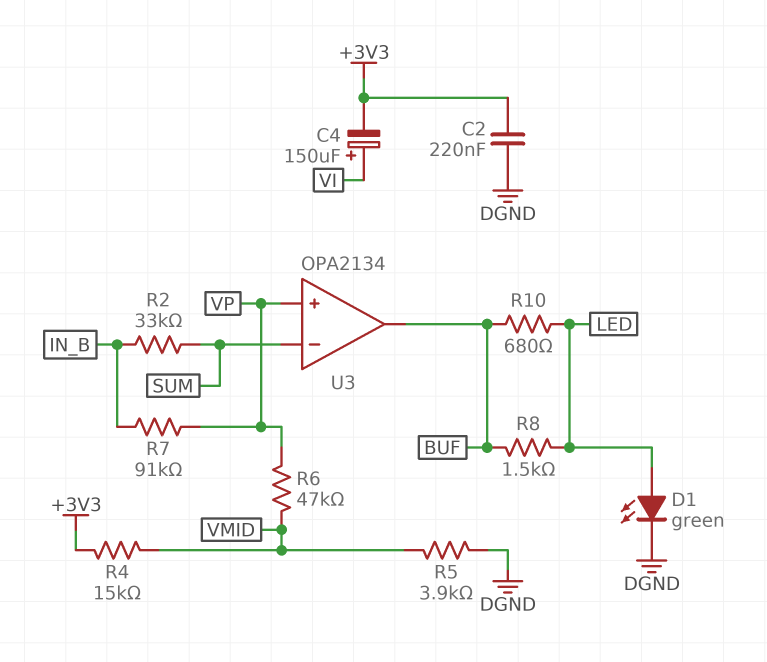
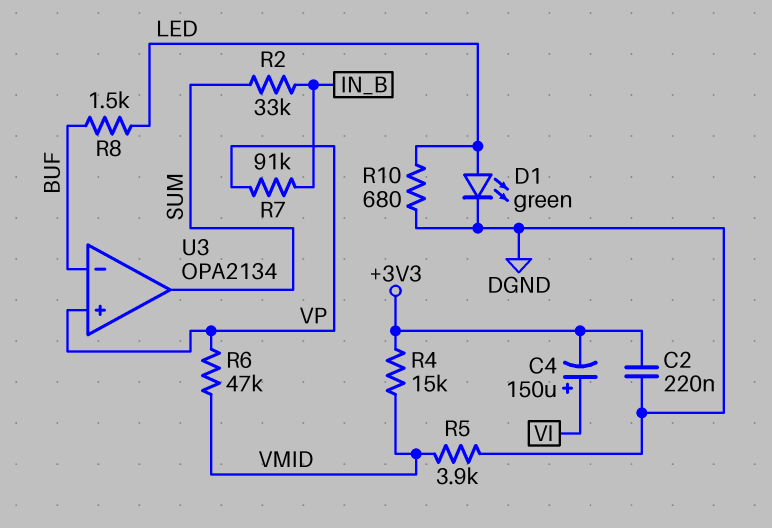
R10: 680 (BUF, LED) -> 680 (DGND, LED)
U3 pin in-: SUM -> BUF
U3 pin out: BUF -> SUM

